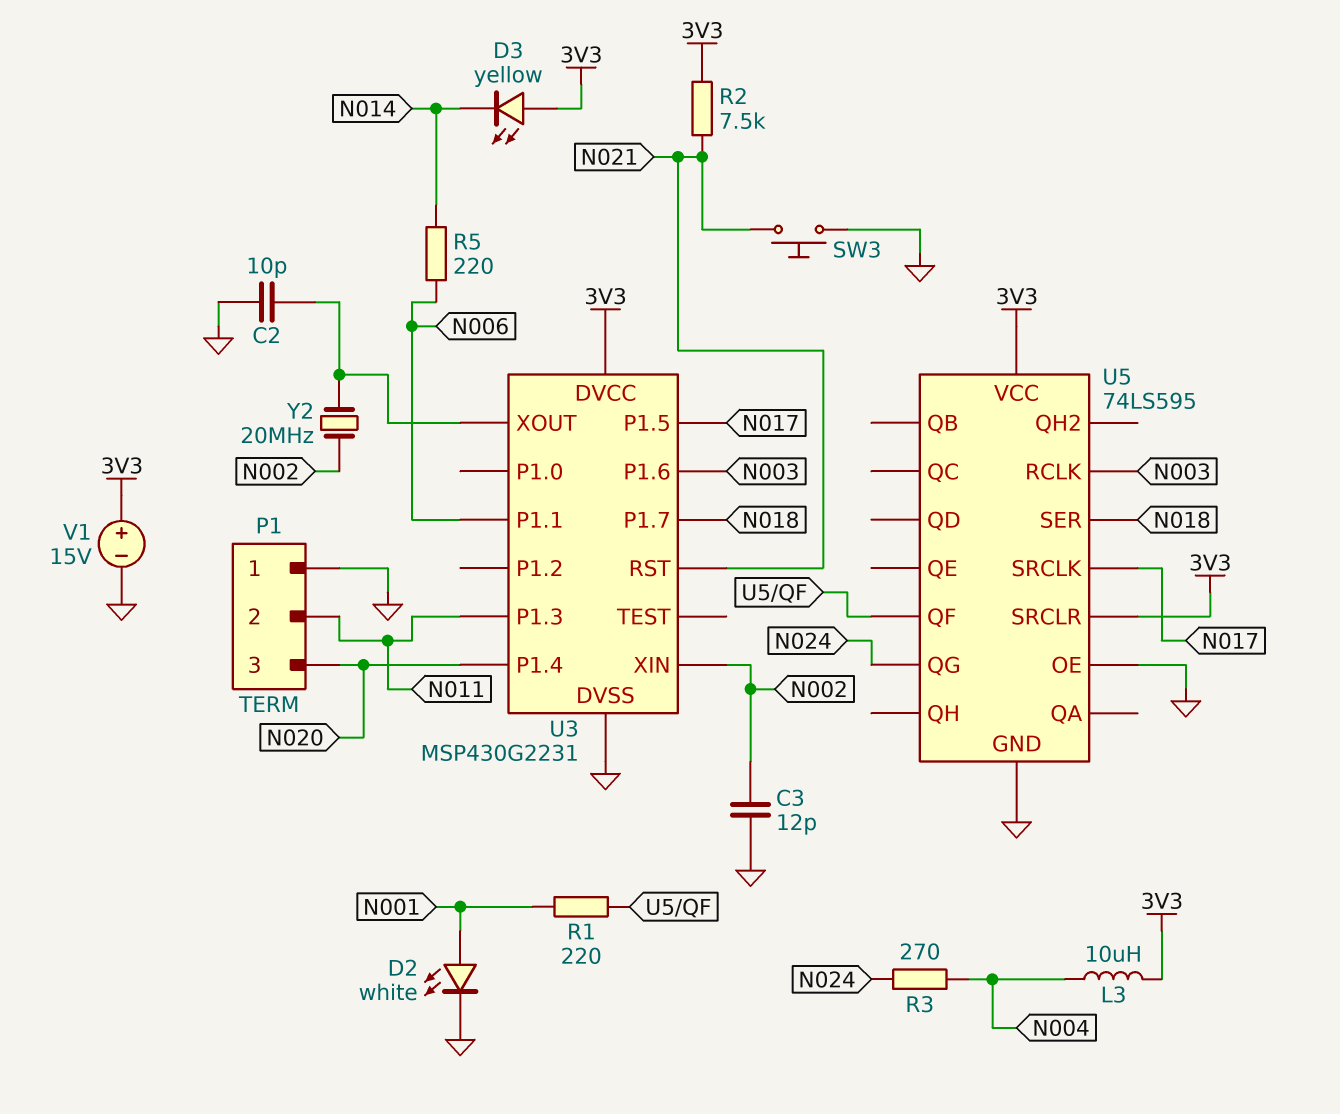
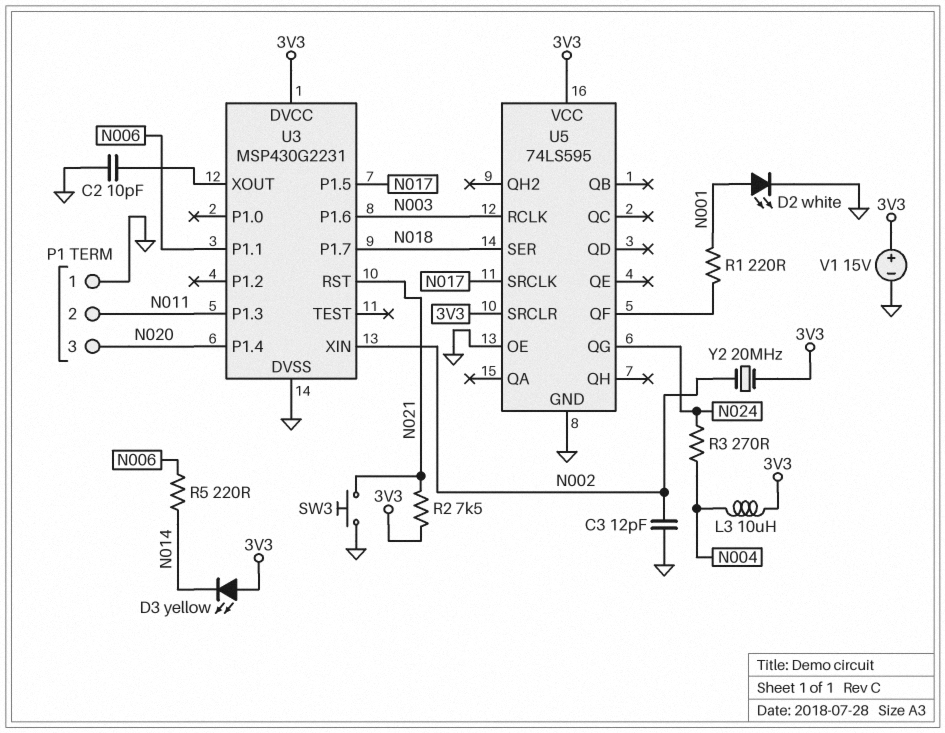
Y2: 20MHz (N002, U3/XOUT) -> 20MHz (3V3, N002)

